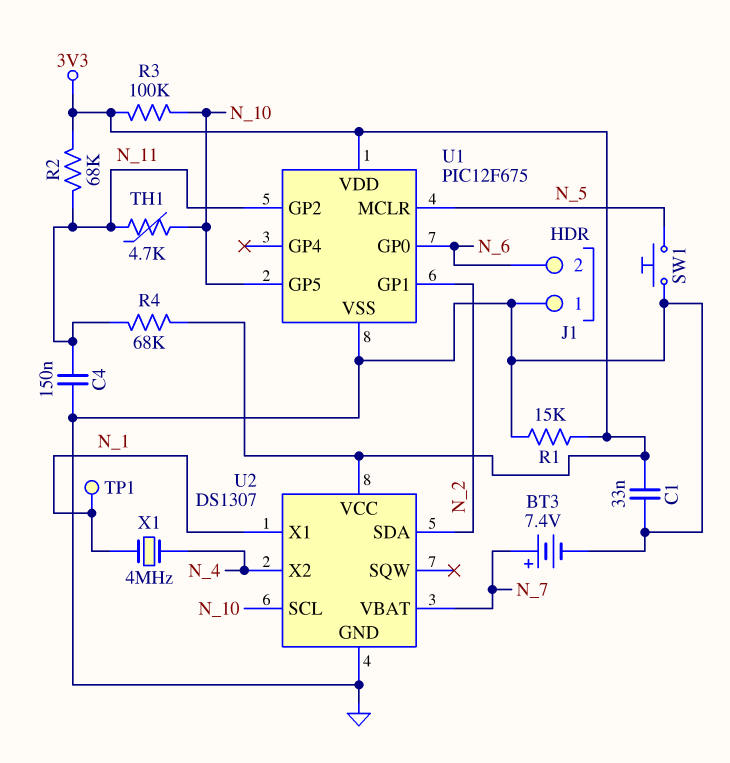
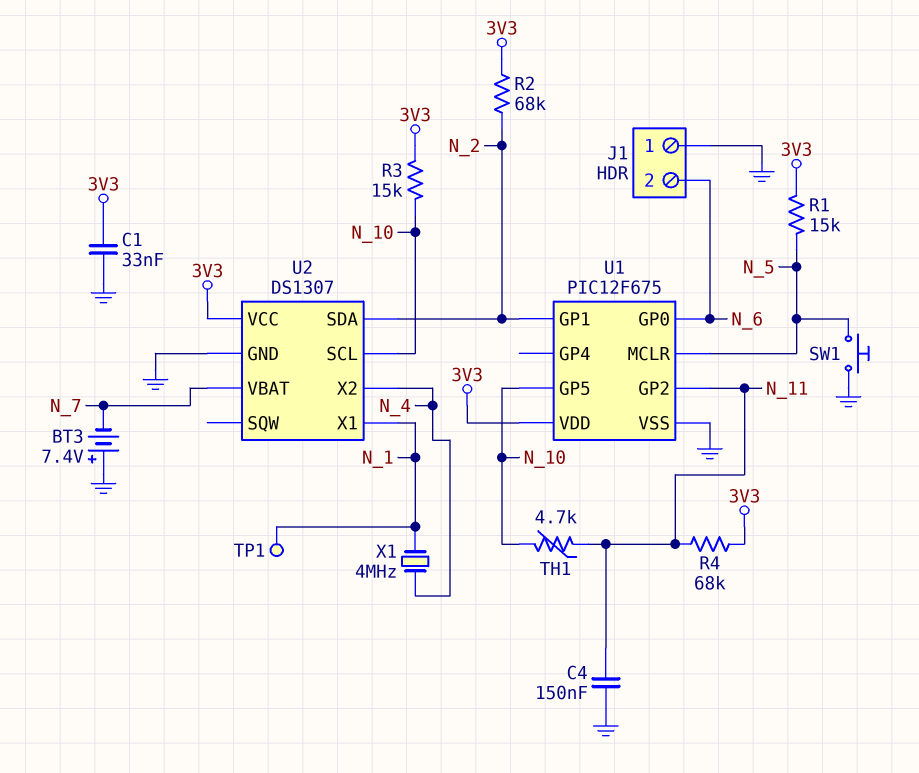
BT3: 7.4V (plus N_7, minus GND) -> 7.4V (plus GND, minus N_7)
R1: 15k (3V3, GND) -> 15k (3V3, N_5)
R2: 68k (3V3, N_11) -> 68k (3V3, N_2)
R3: 100k (3V3, N_10) -> 15k (3V3, N_10)

